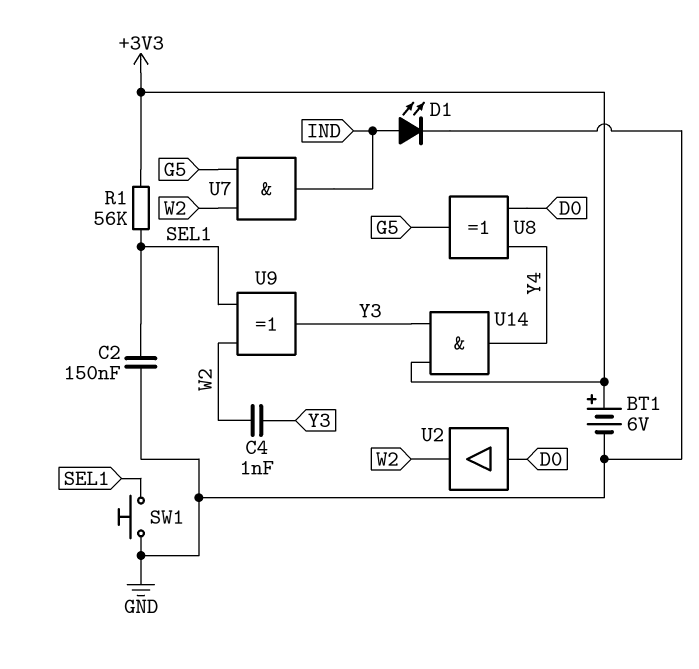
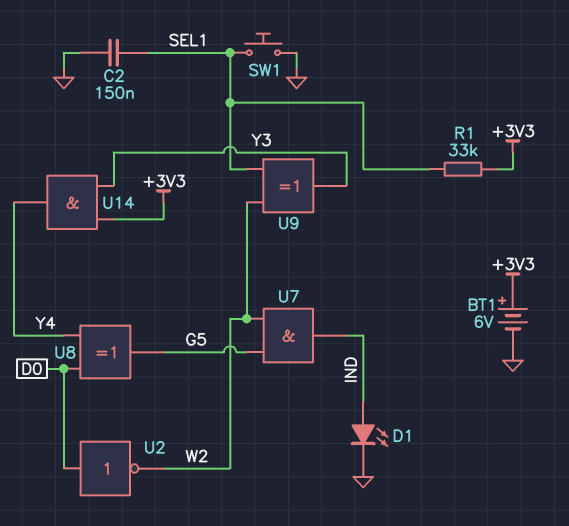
C4: 1nF (W2, Y3) -> none
R1: 56k (+3V3, SEL1) -> 33k (+3V3, SEL1)
U2: buffer (in D0, out W2) -> NOT (in D0, out W2)

